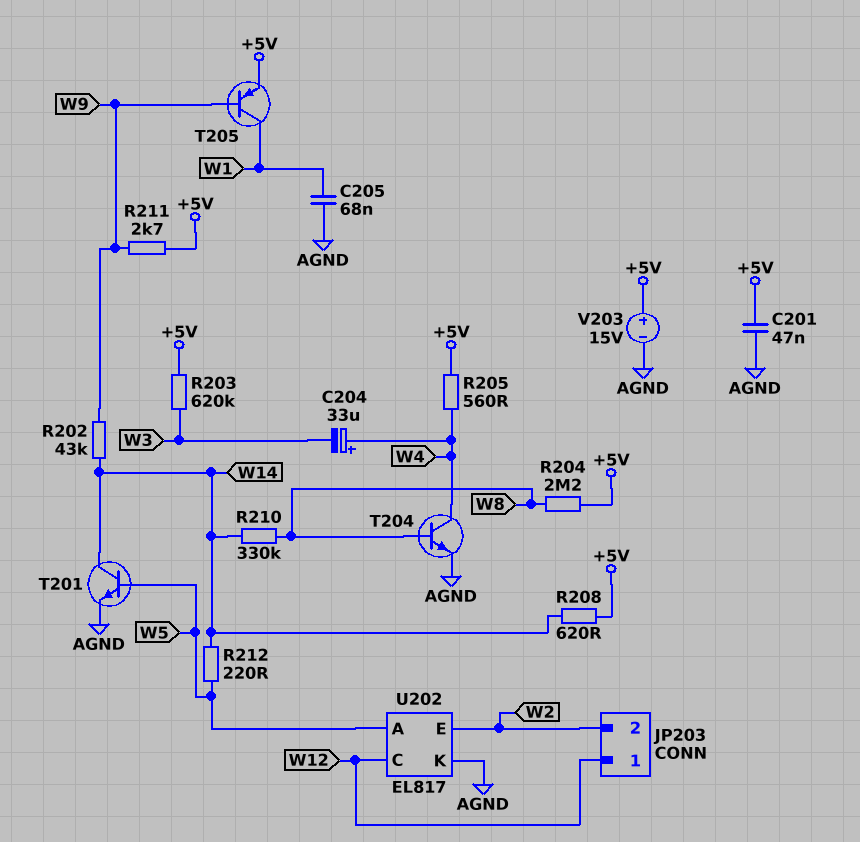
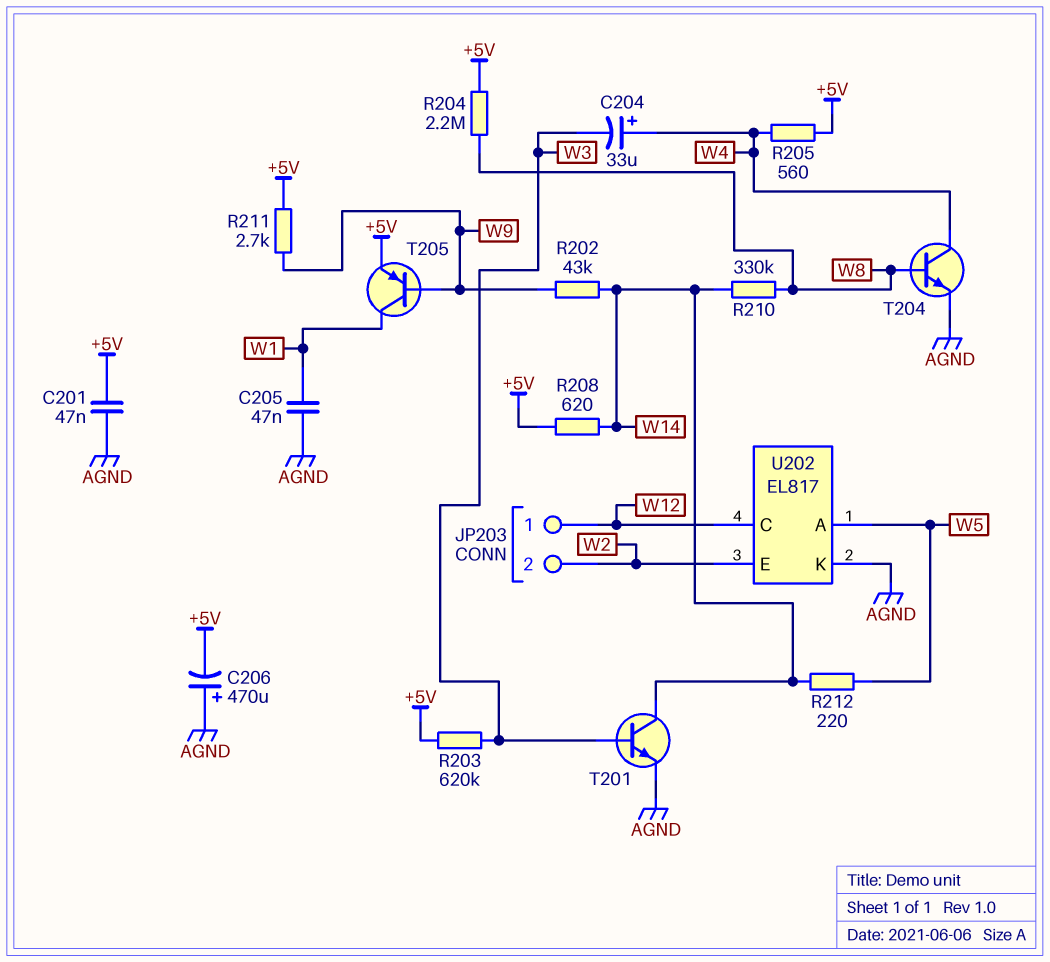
C205: 68nF (AGND, W1) -> 47nF (AGND, W1)
C206: none -> 470uF (plus AGND, minus +5V)
T201: NPN (B W5, C W14, E AGND) -> NPN (B W3, C W14, E AGND)
V203: 15V (plus +5V, minus AGND) -> none

